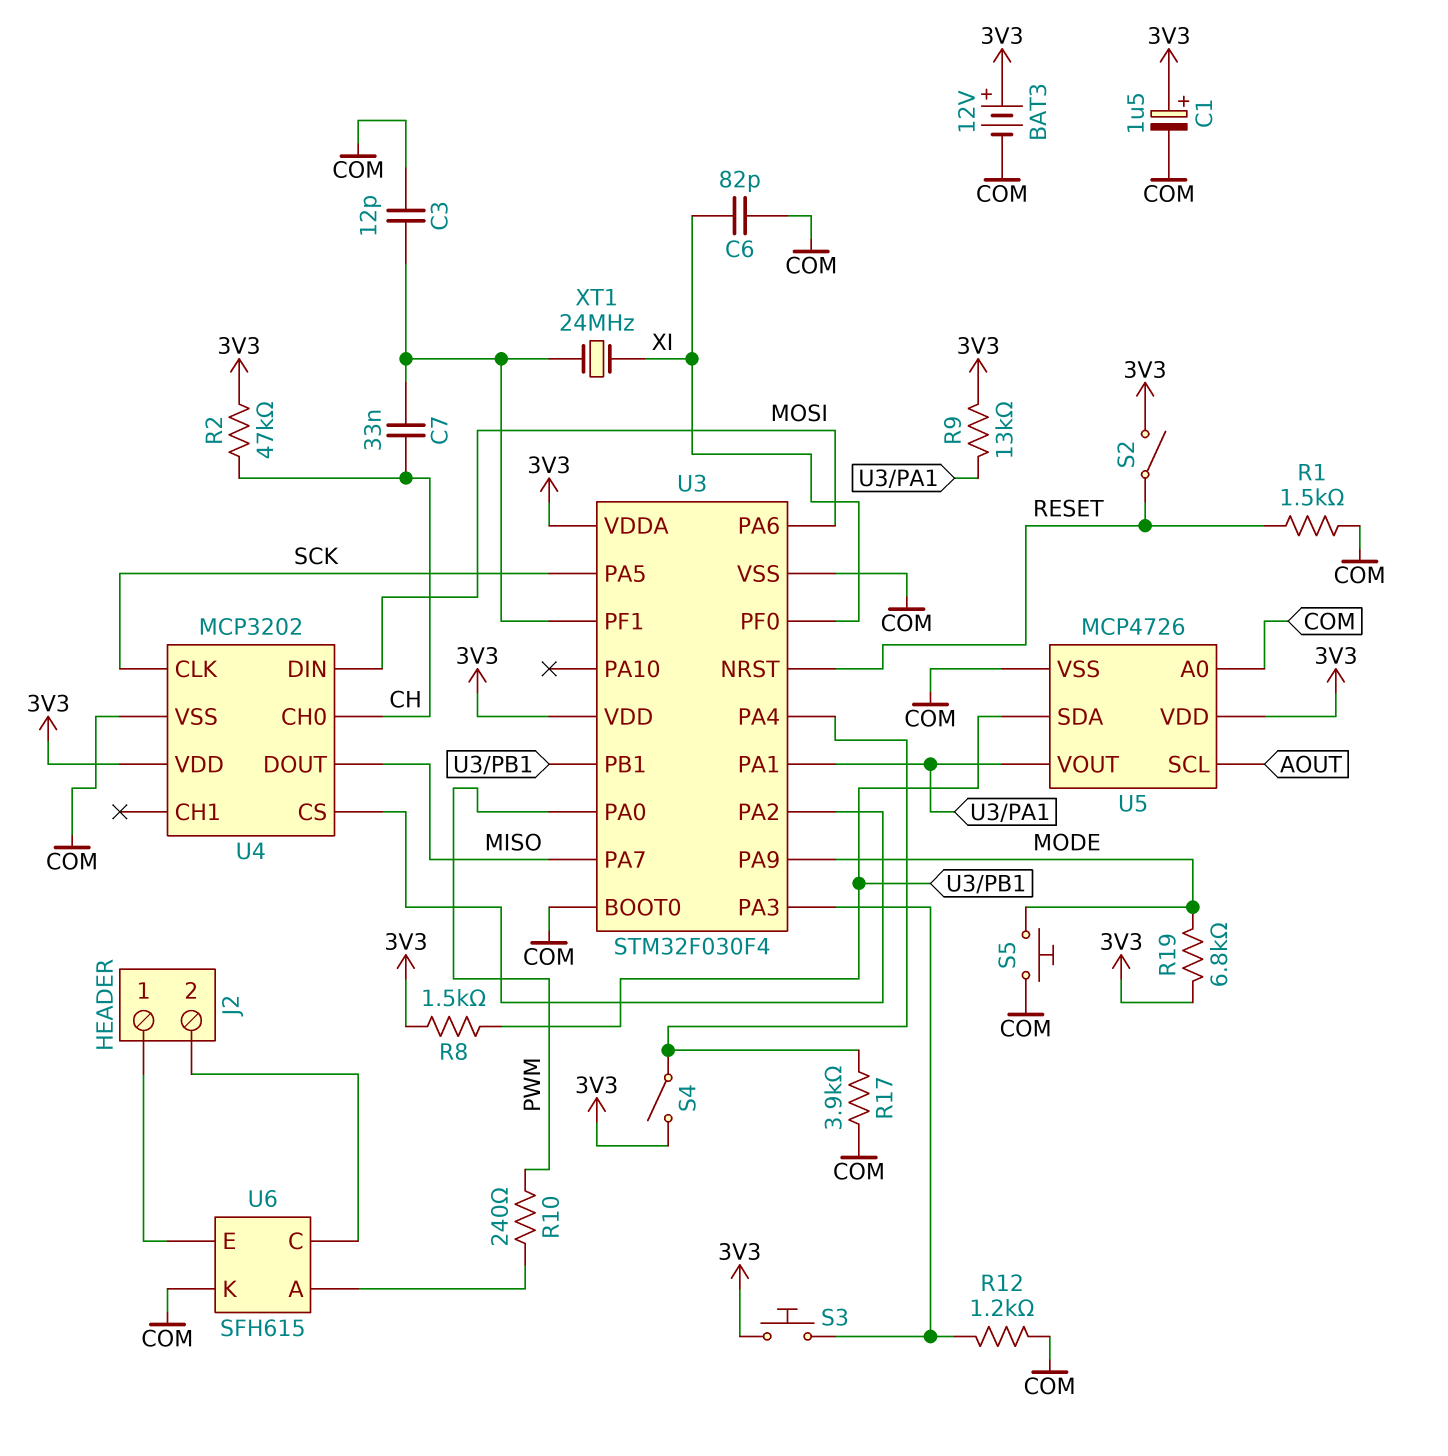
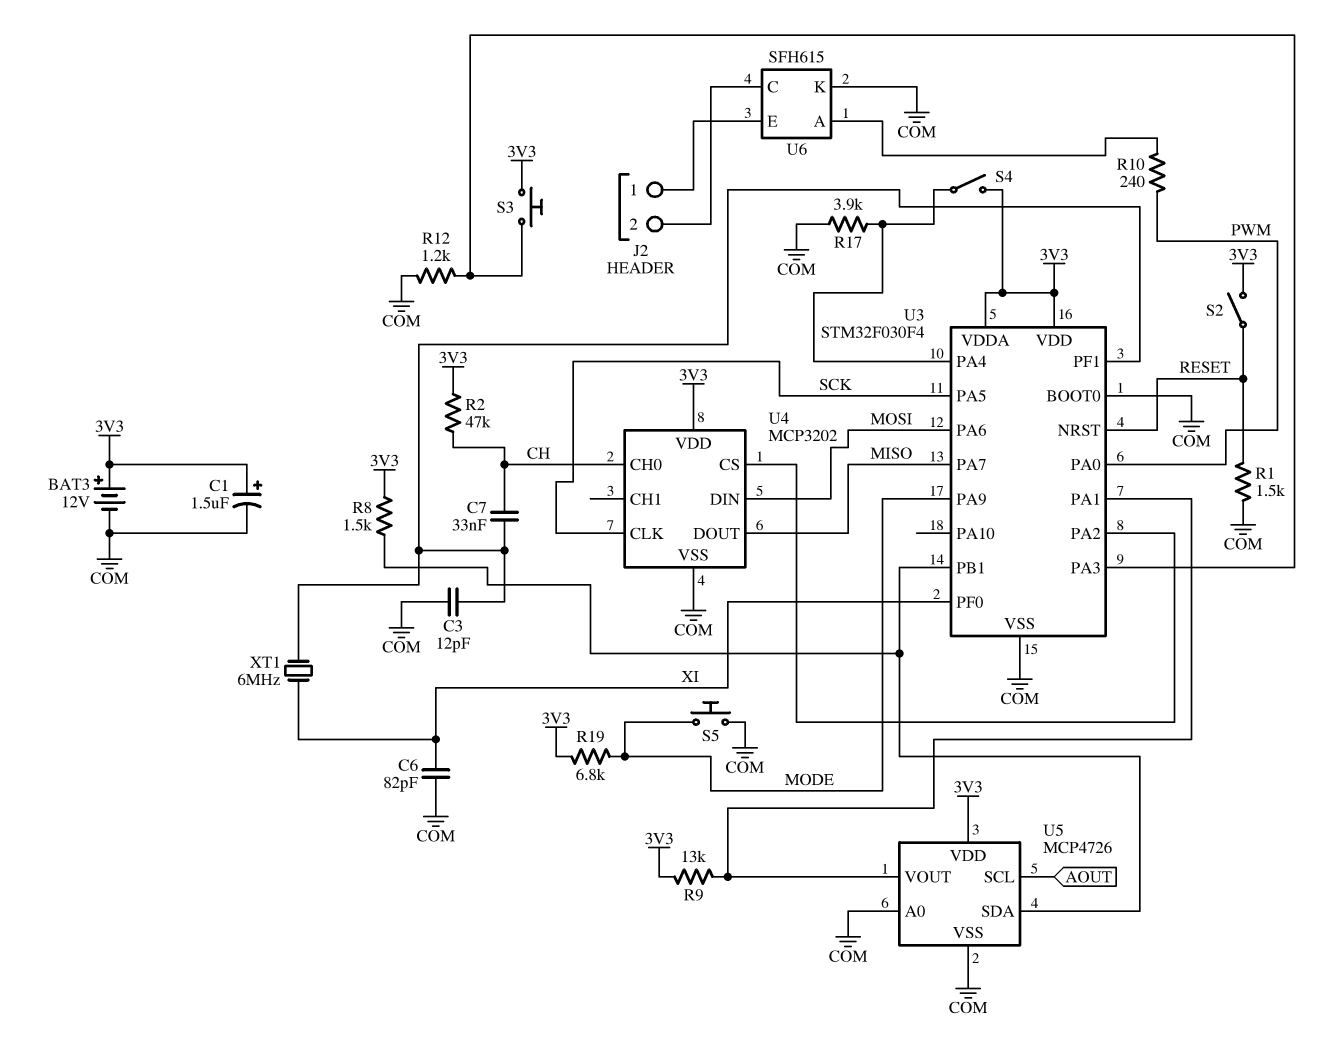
XT1: 24MHz (U3/PF1, XI) -> 6MHz (U3/PF1, XI)

